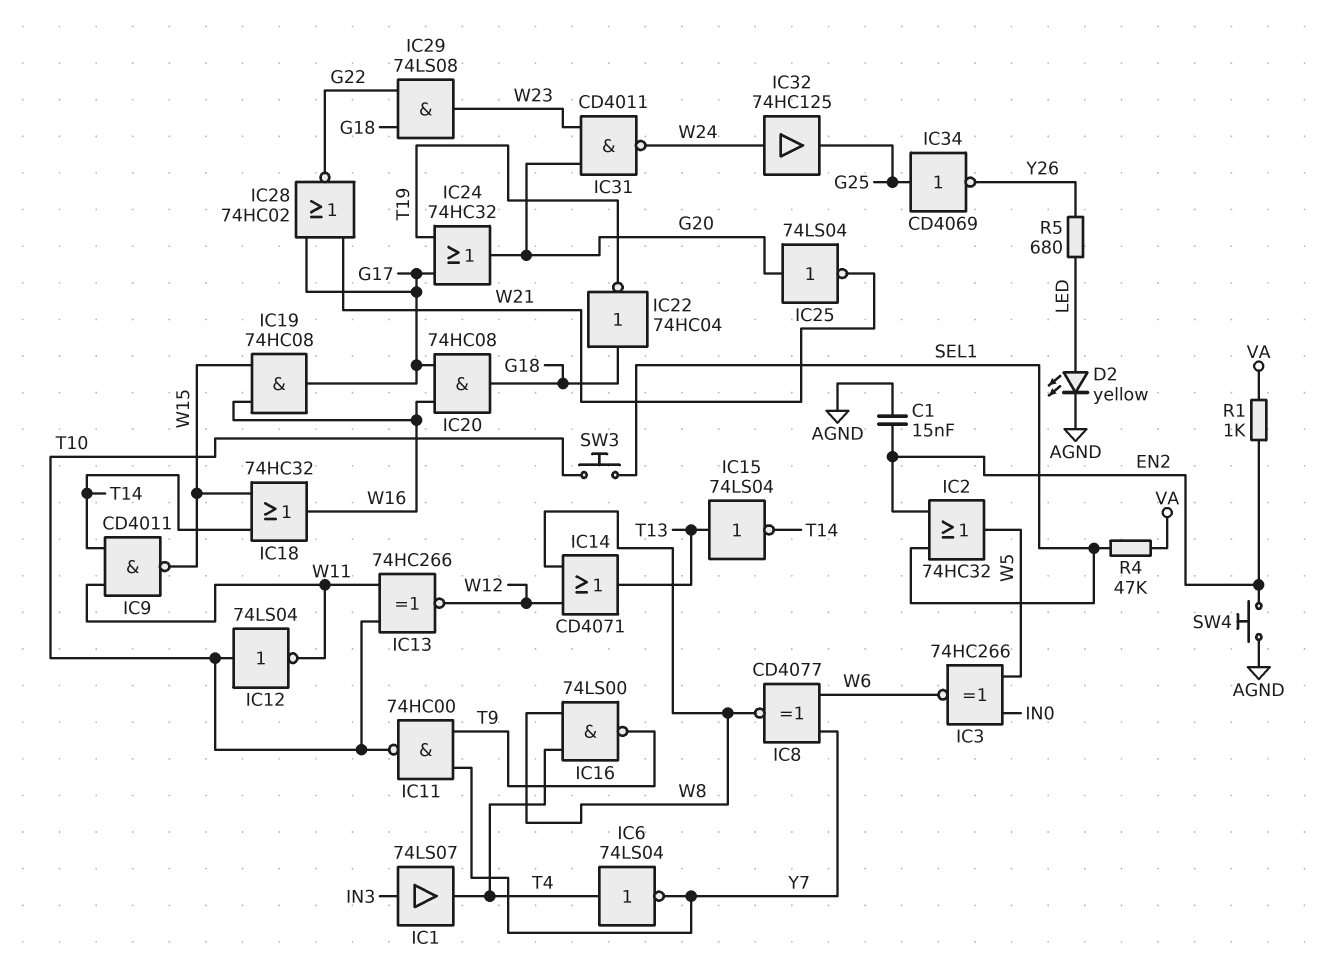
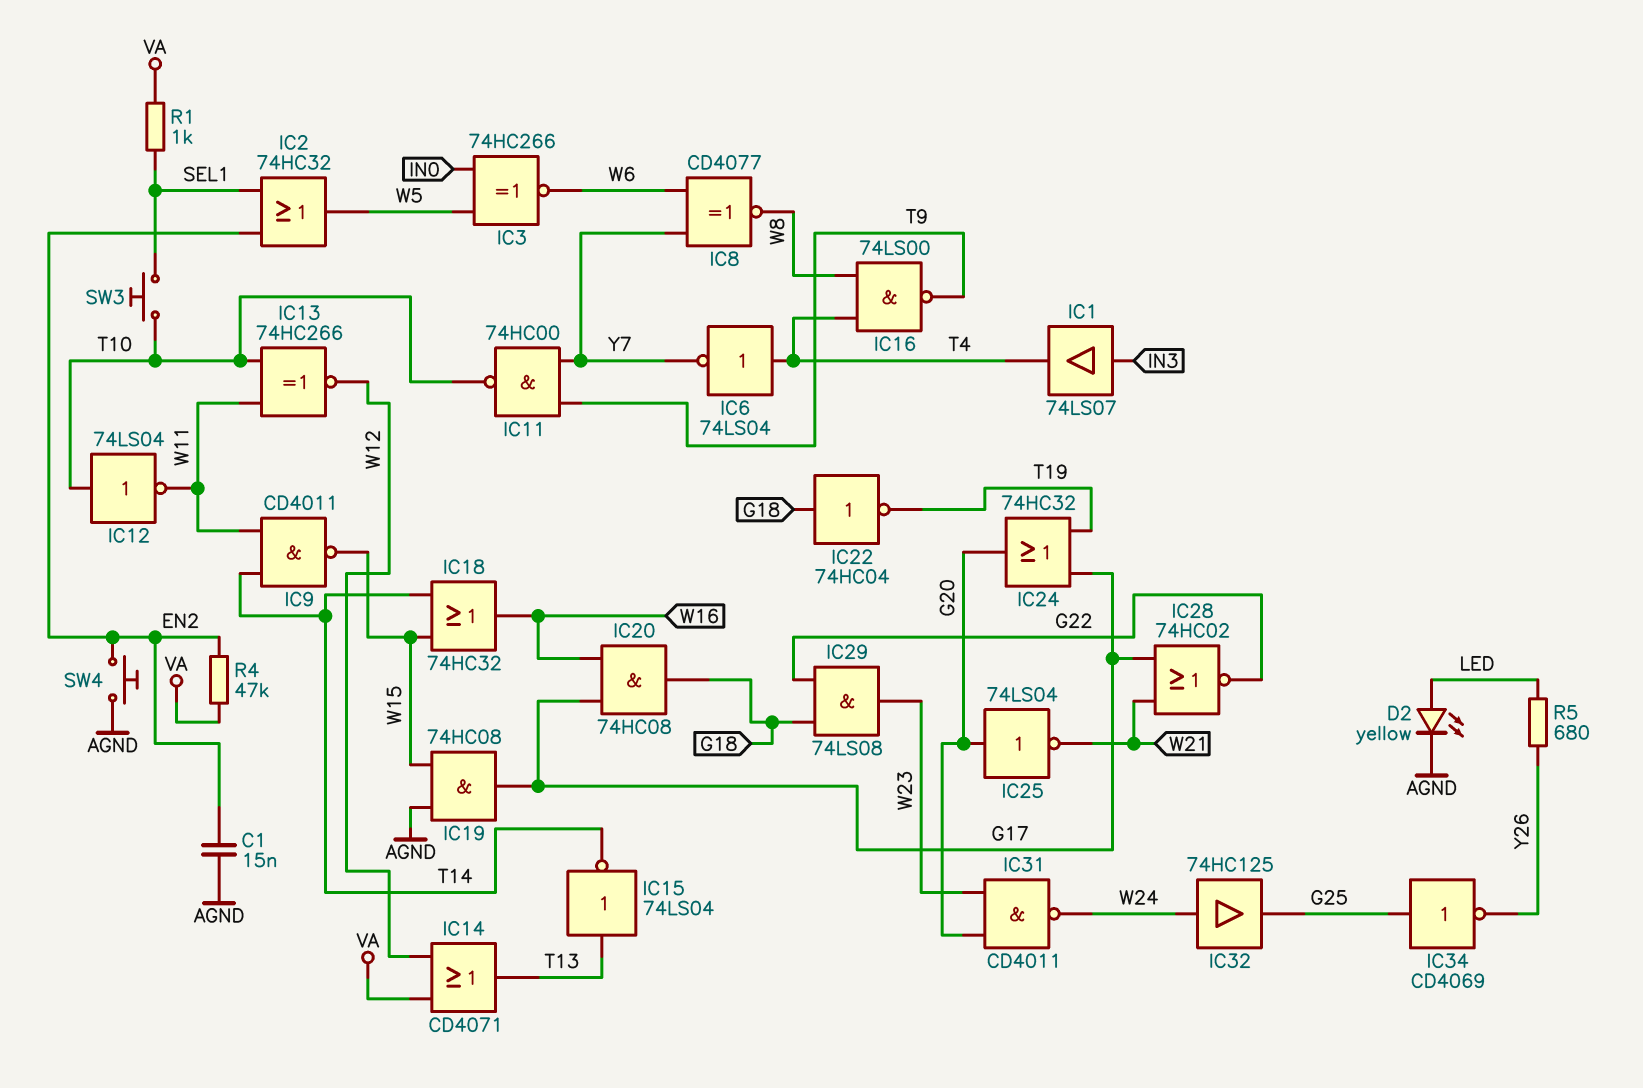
IC14: OR CD4071 (in W8, in W12, out T13) -> OR CD4071 (in VA, in W12, out T13)
IC19: AND 74HC08 (in W15, in W16, out G17) -> AND 74HC08 (in AGND, in W15, out G17)
R1: 1k (EN2, VA) -> 1k (SEL1, VA)
R4: 47k (SEL1, VA) -> 47k (EN2, VA)

